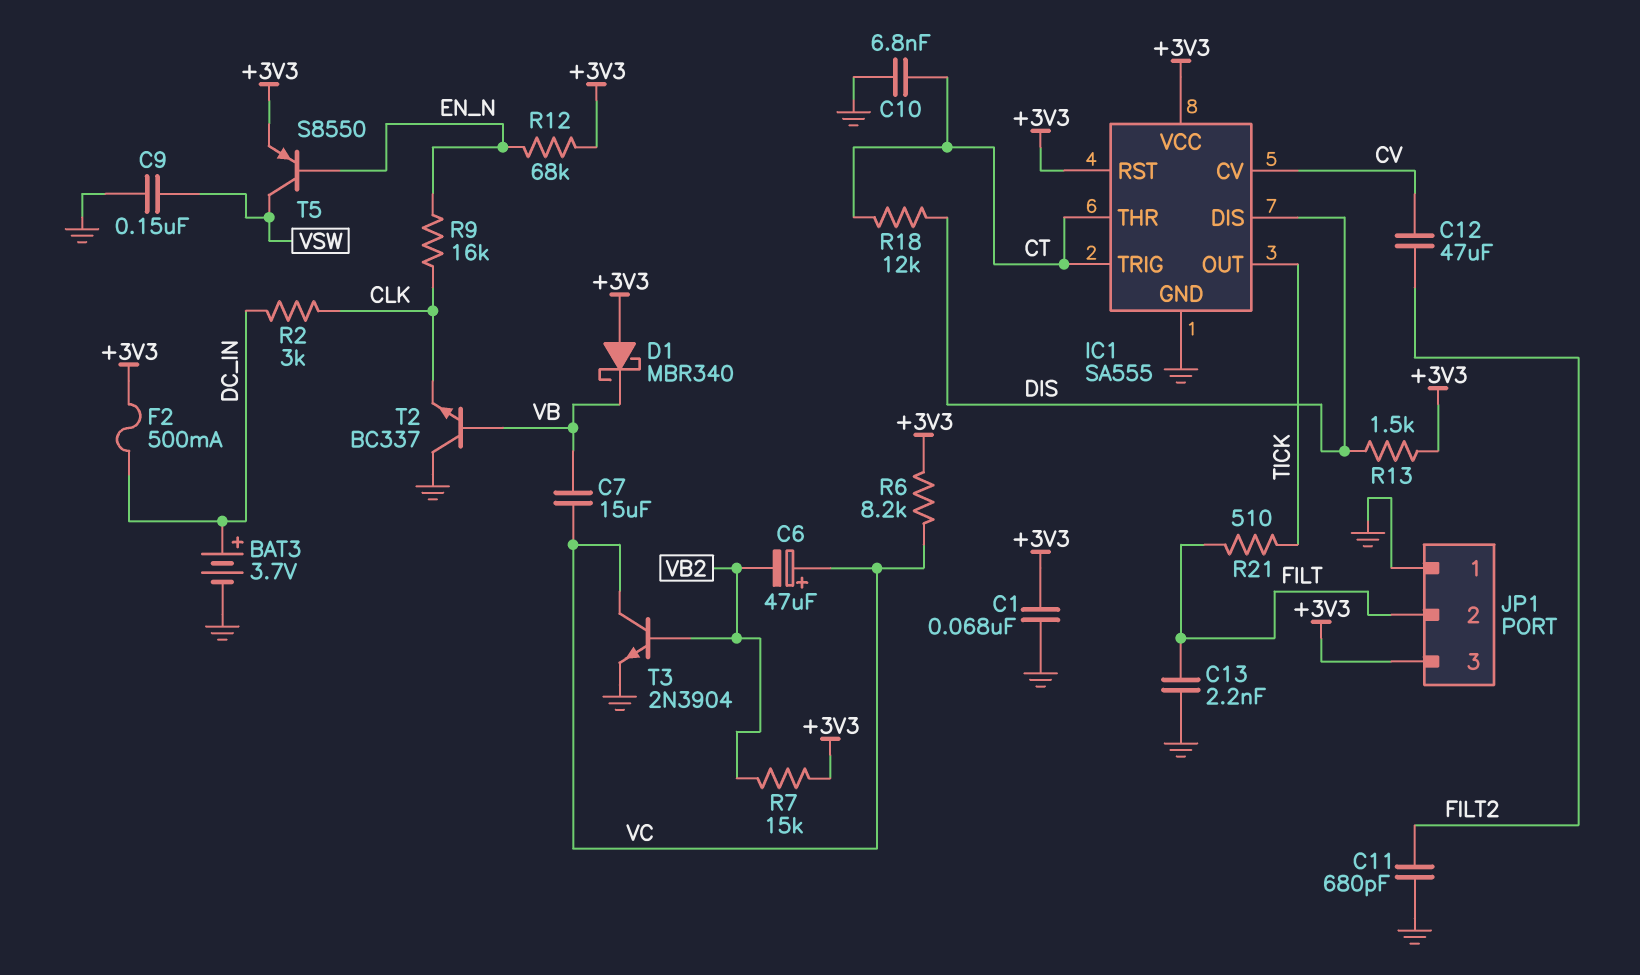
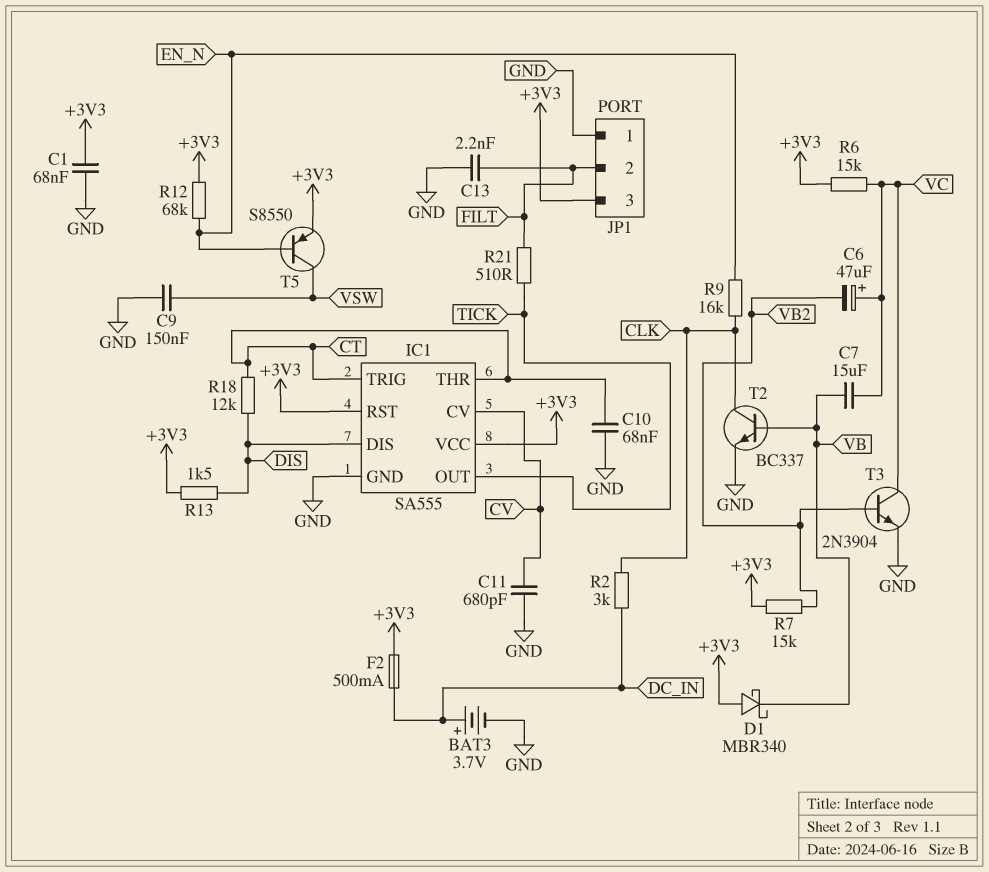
C10: 6.8nF (CT, GND) -> 68nF (CT, GND)
C11: 680pF (FILT2, GND) -> 680pF (CV, GND)
C12: 47uF (CV, FILT2) -> none
R6: 8.2k (+3V3, VC) -> 15k (+3V3, VC)
T2: NPN BC337 (B VB, C GND, E CLK) -> NPN BC337 (B VB, C CLK, E GND)

